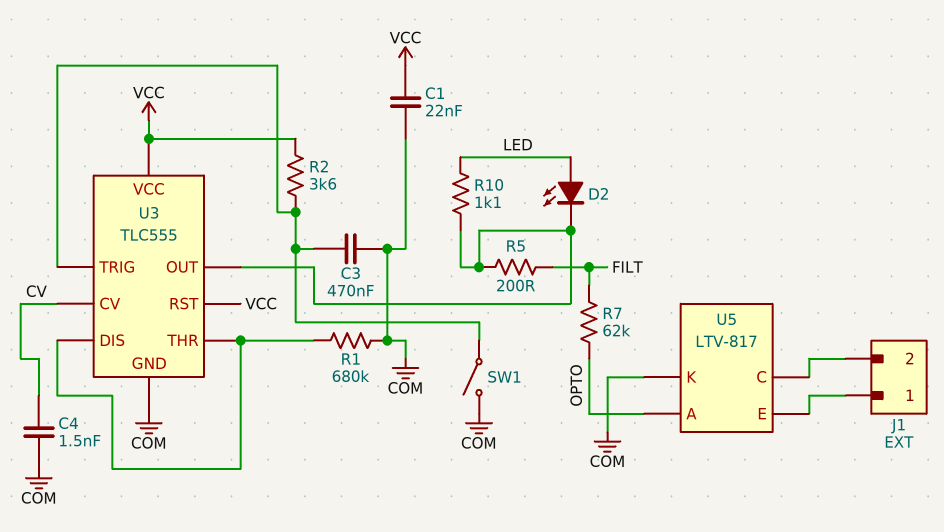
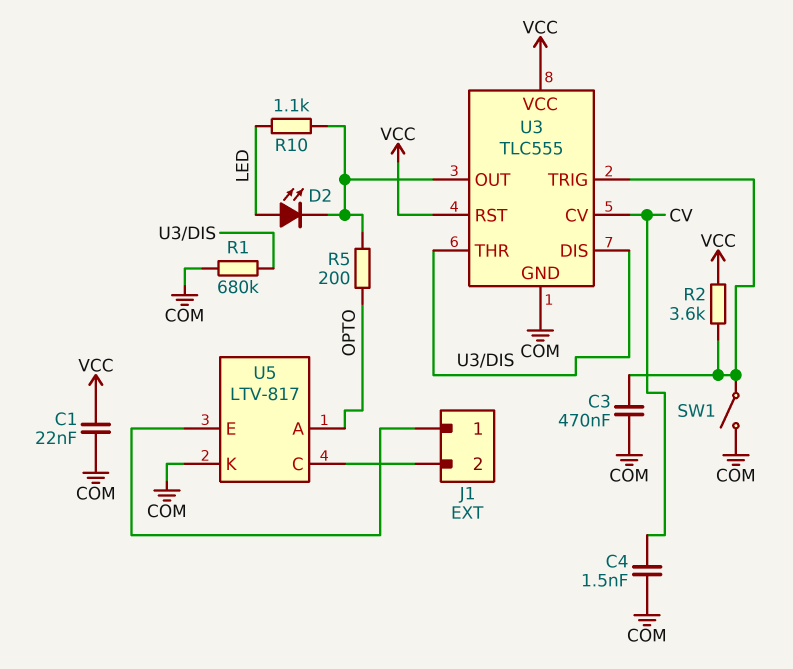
R5: 200 (FILT, U3/OUT) -> 200 (OPTO, U3/OUT)
R7: 62k (FILT, OPTO) -> none

